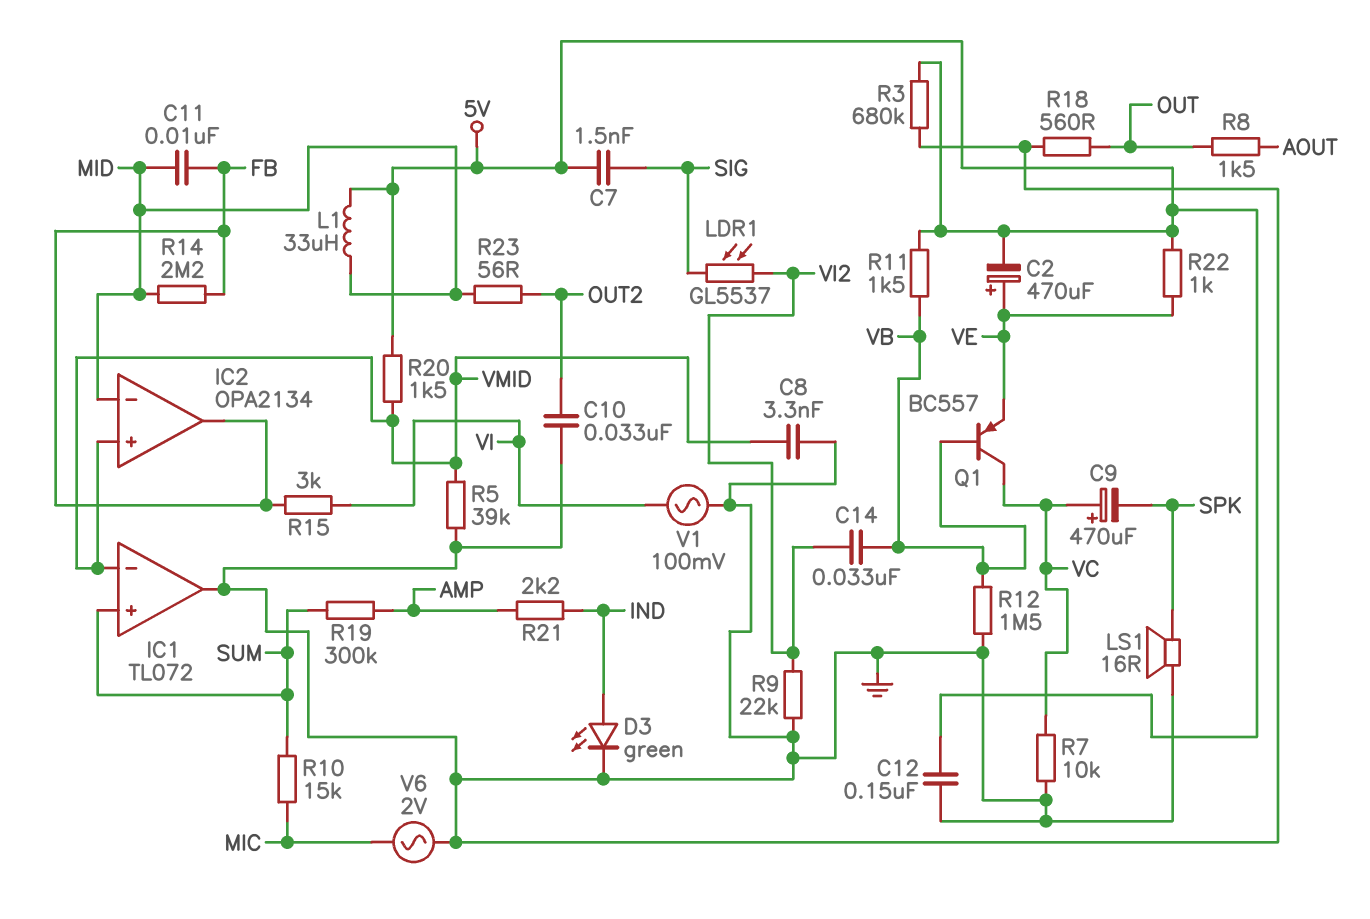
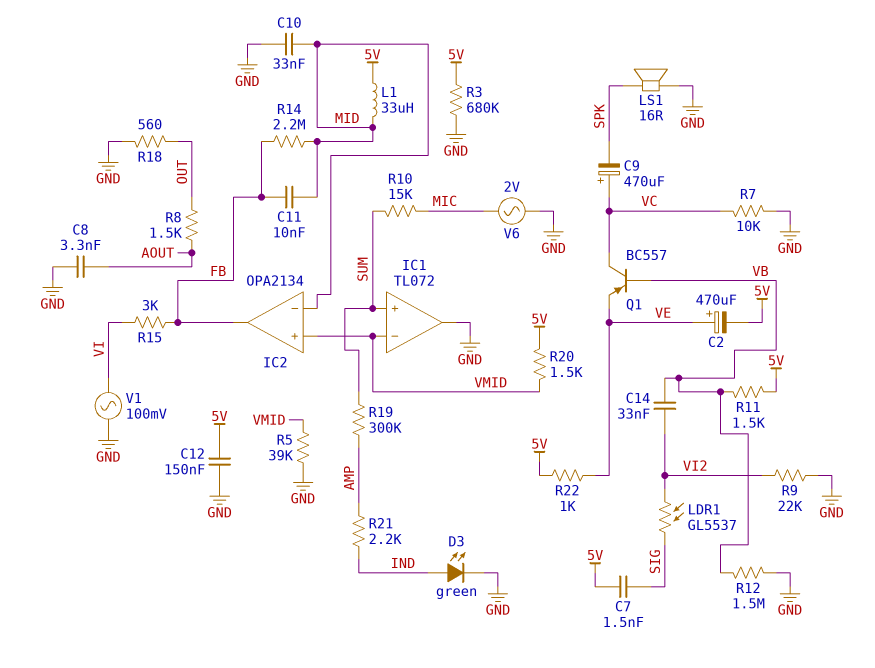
C8: 3.3nF (GND, VMID) -> 3.3nF (AOUT, GND)
C10: 33nF (GND, OUT2) -> 33nF (GND, MID)
R23: 56 (MID, OUT2) -> none

